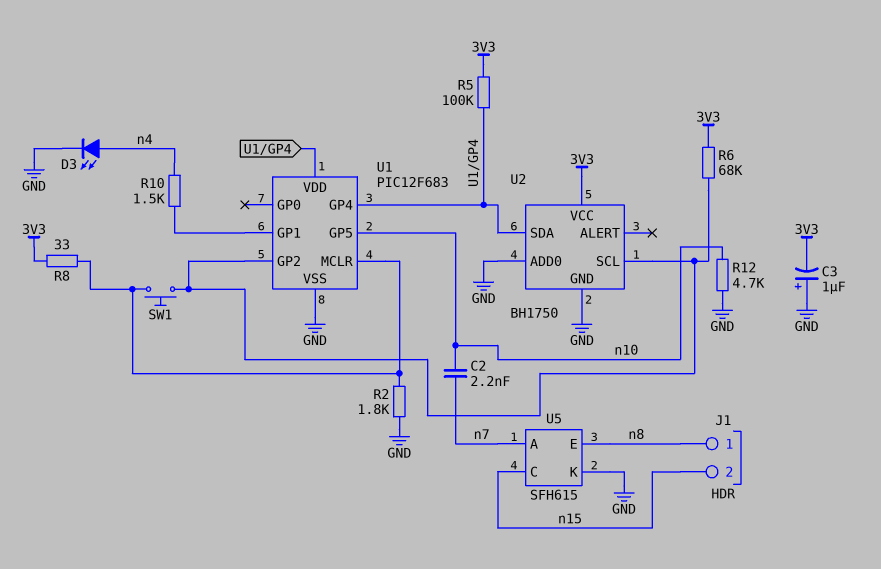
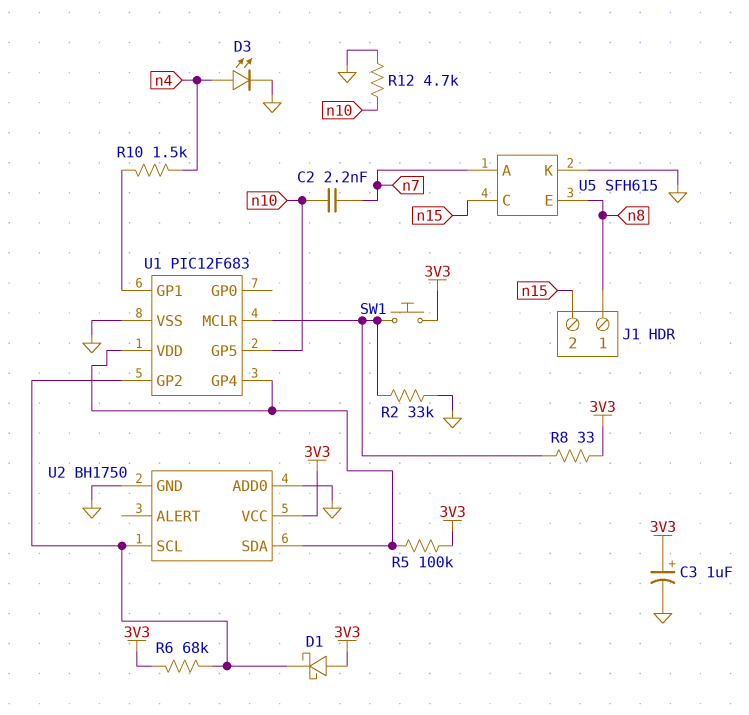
C3: 1uF (plus GND, minus 3V3) -> 1uF (plus 3V3, minus GND)
D1: none -> schottky (A 3V3, K U1/GP2)
R2: 1.8k (GND, U1/MCLR) -> 33k (GND, U1/MCLR)
SW1: button (U1/GP2, U1/MCLR) -> button (3V3, U1/MCLR)

